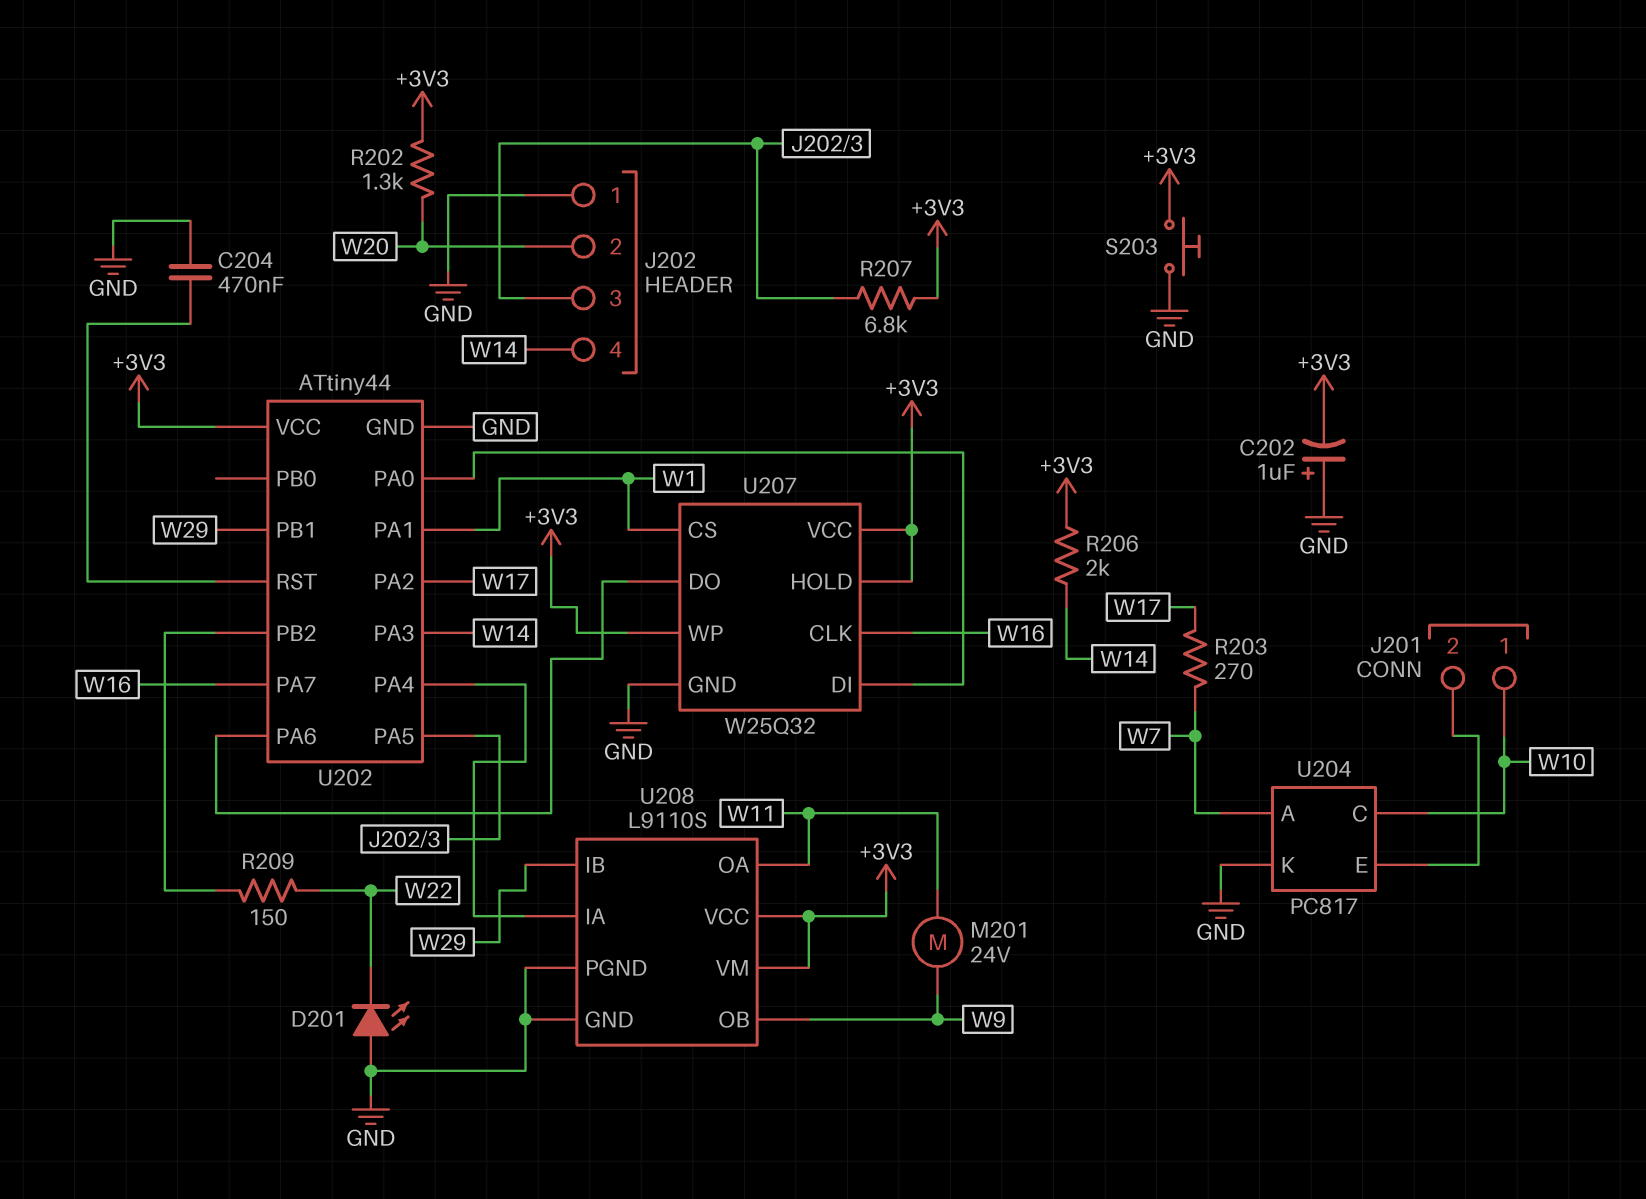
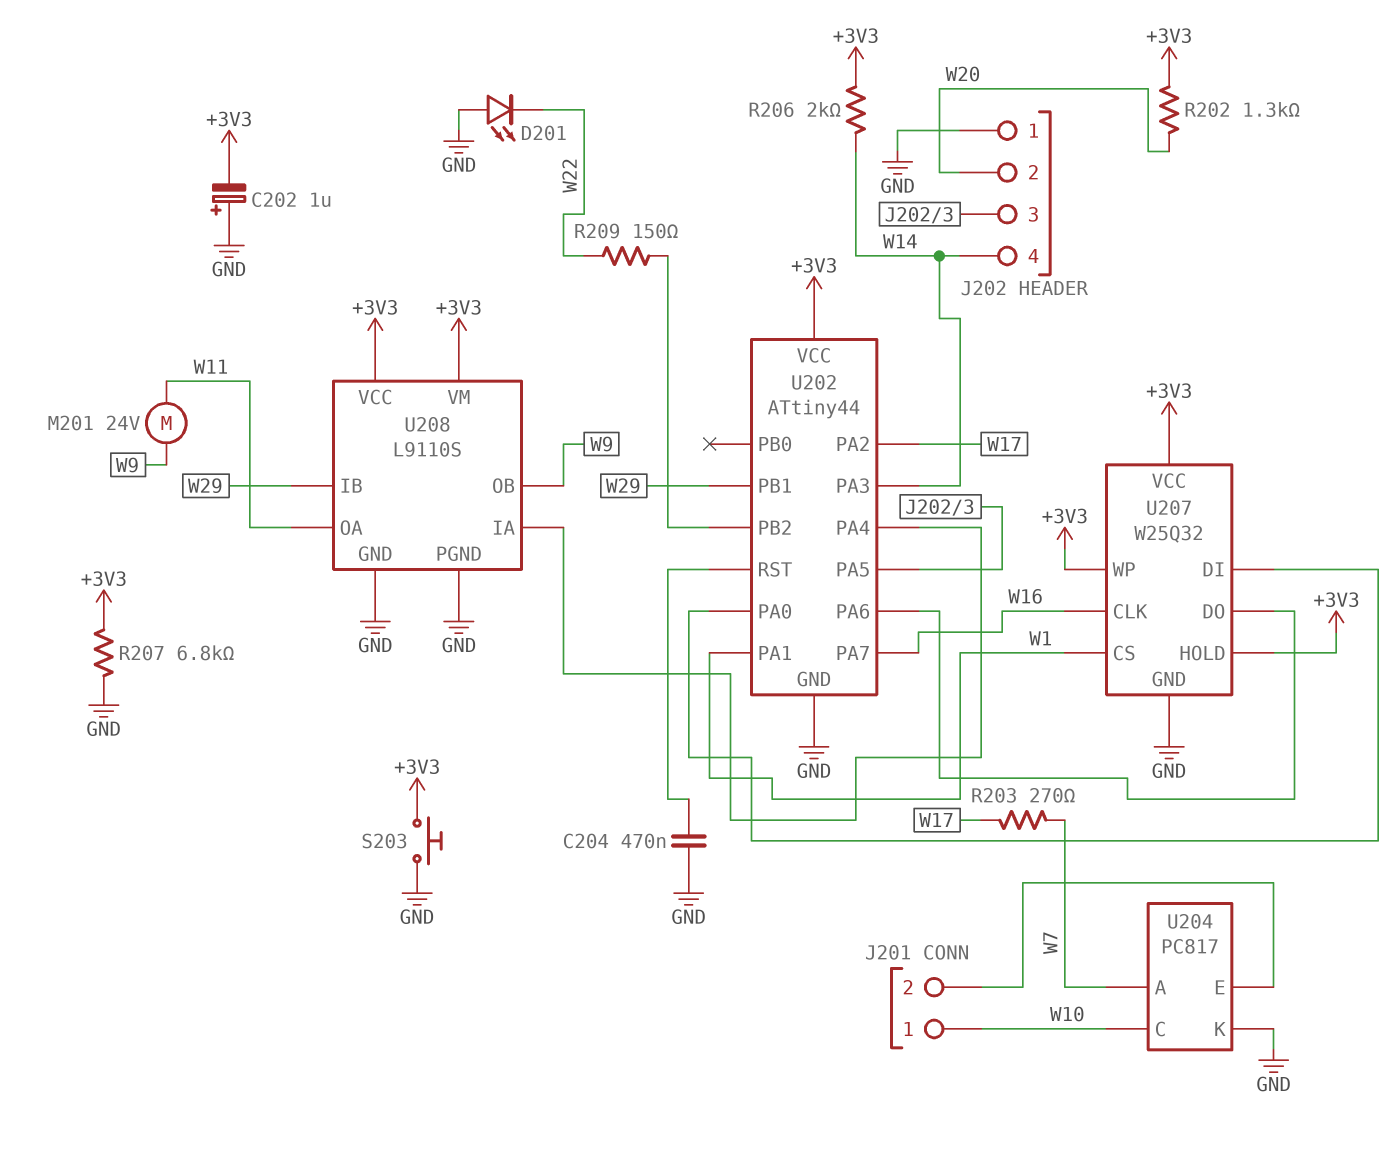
R207: 6.8k (+3V3, J202/3) -> 6.8k (+3V3, GND)

